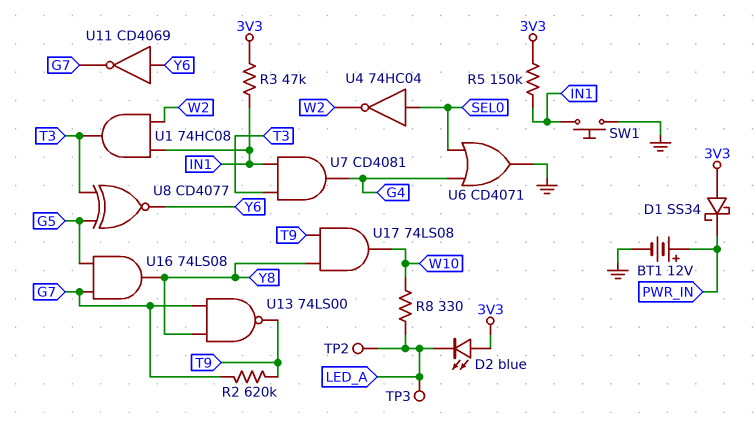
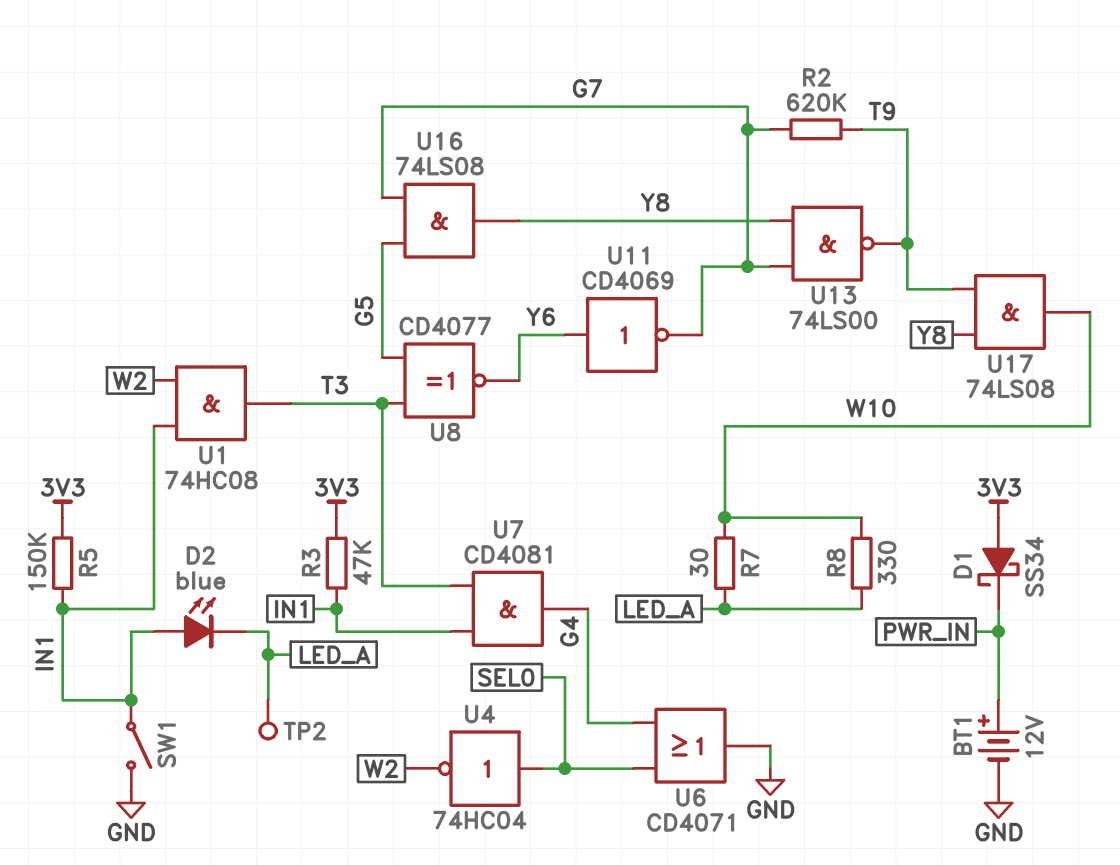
D2: LED blue (A 3V3, K LED_A) -> LED blue (A IN1, K LED_A)
R7: none -> 30 (LED_A, W10)
SW1: button (GND, IN1) -> switch (GND, IN1)
TP3: test point (LED_A) -> none

